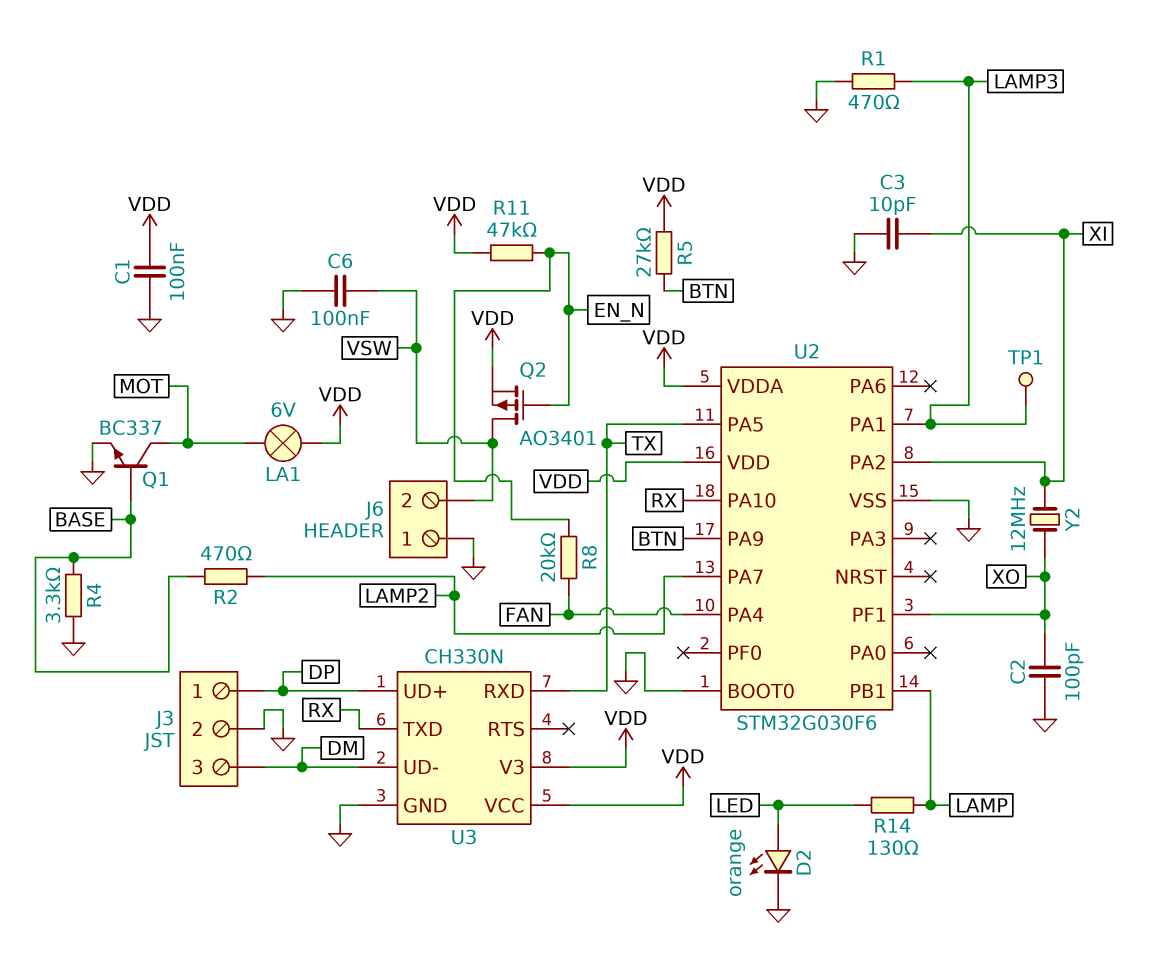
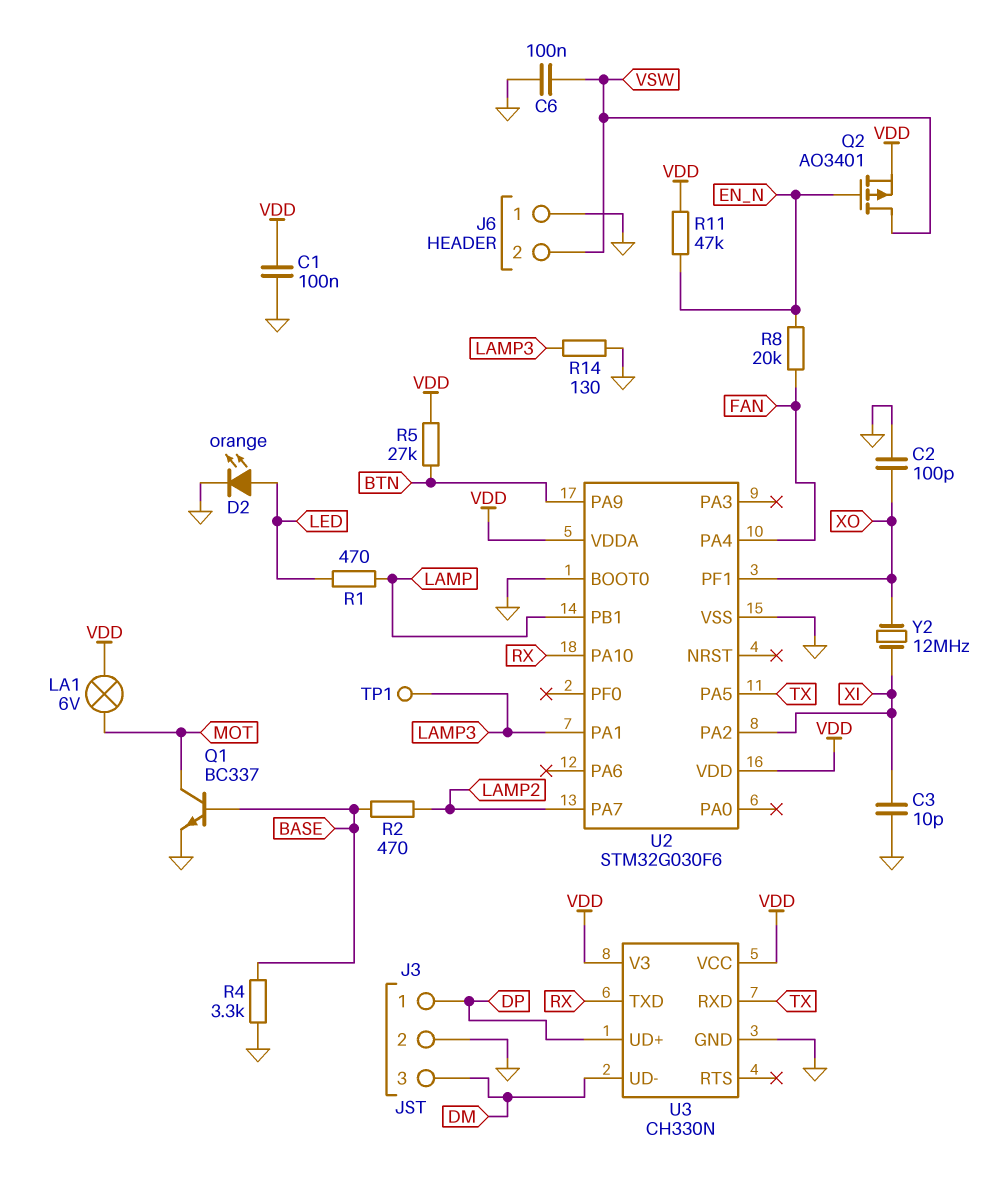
R1: 470 (GND, LAMP3) -> 470 (LAMP, LED)
R14: 130 (LAMP, LED) -> 130 (GND, LAMP3)

